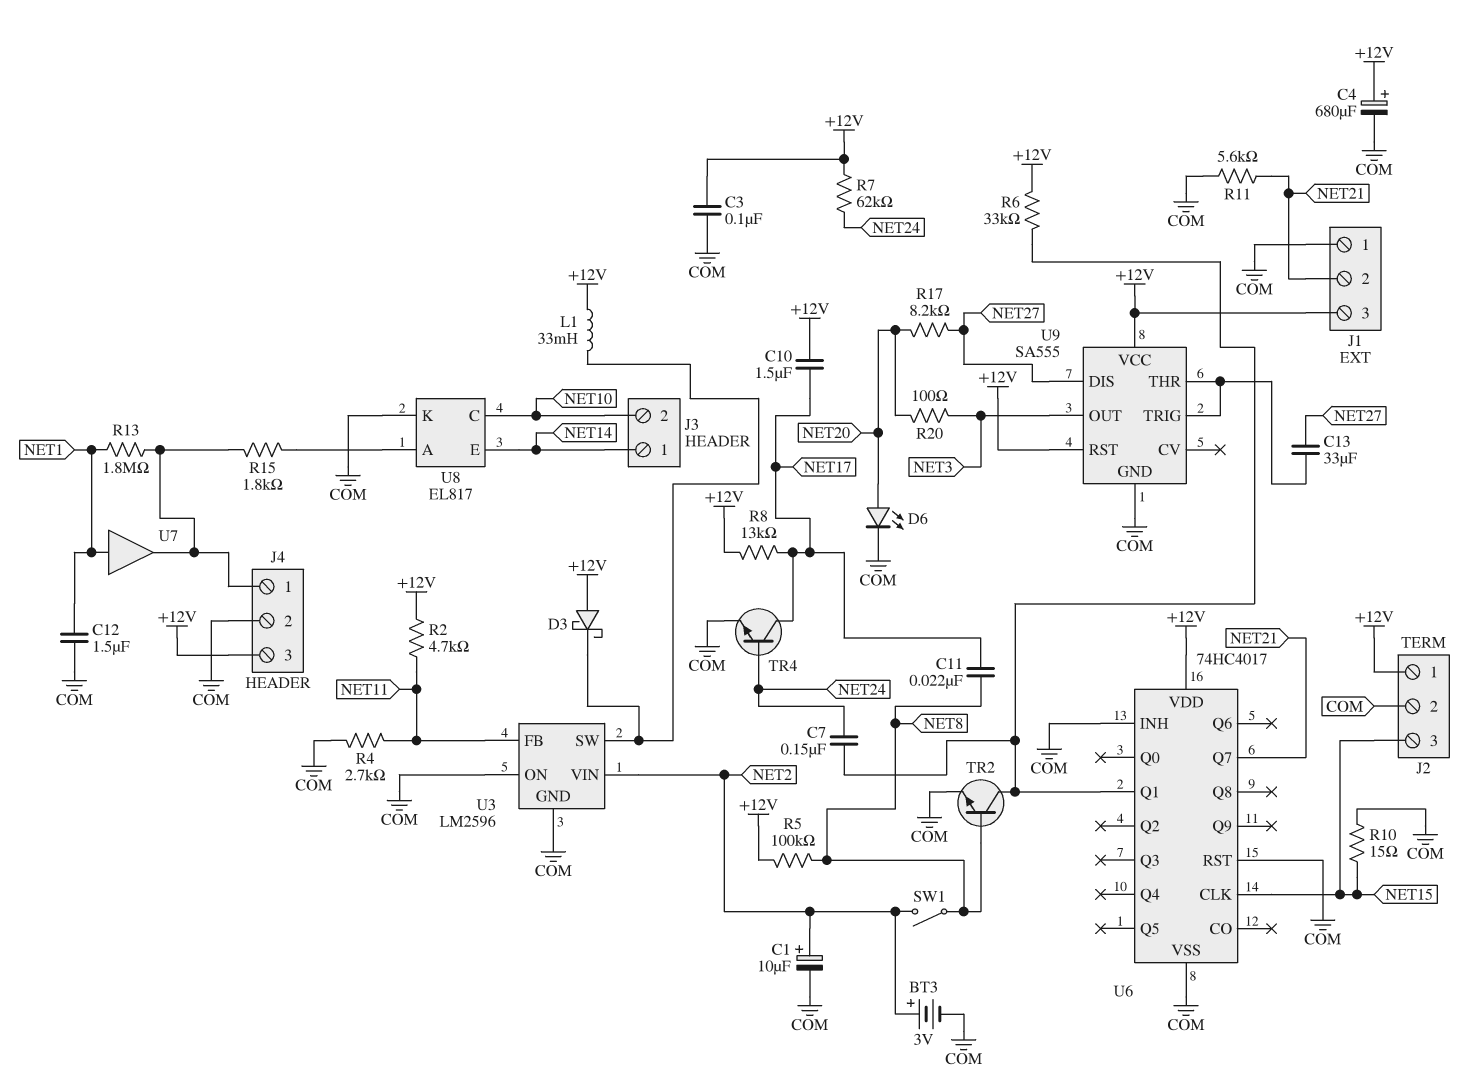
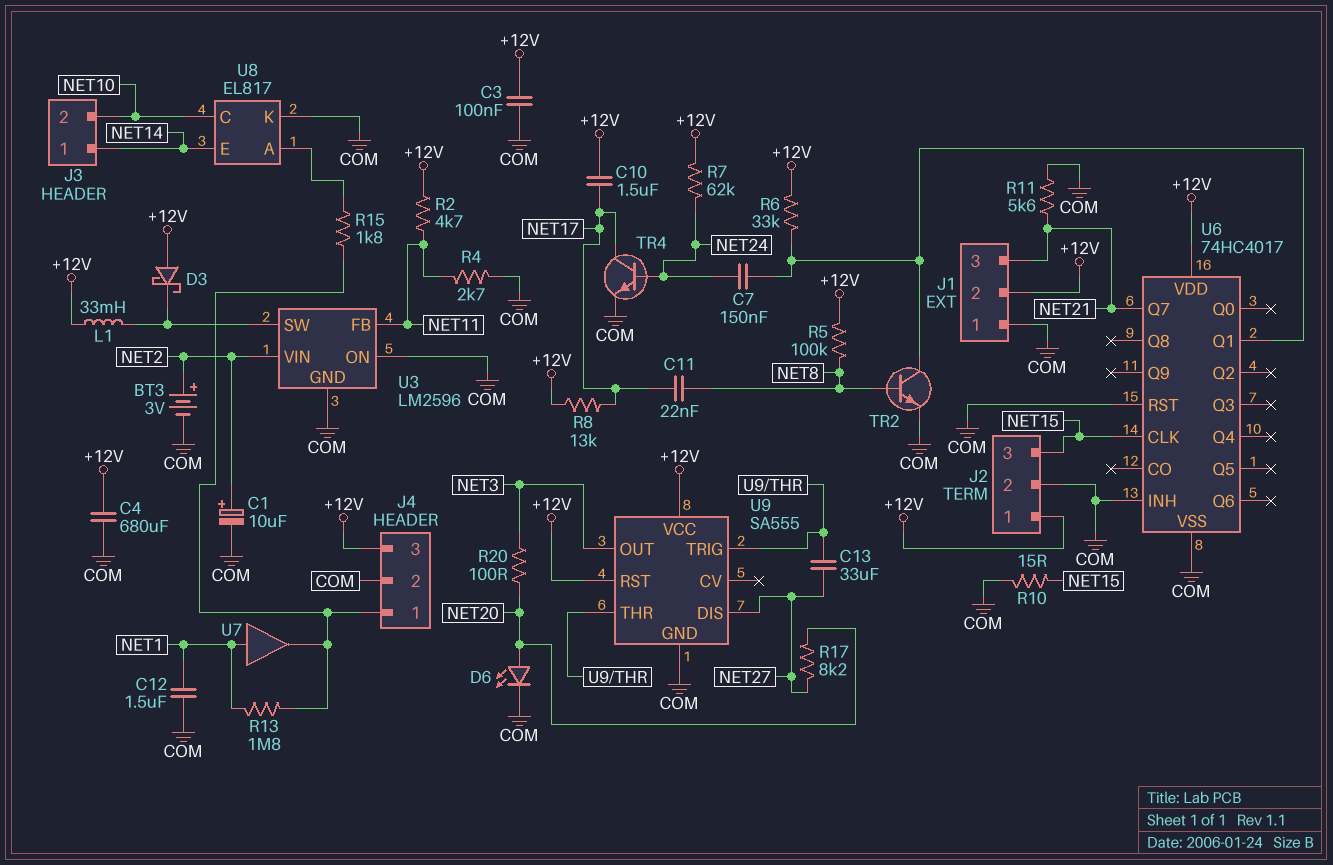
C4: 680uF (plus +12V, minus COM) -> 680uF (+12V, COM)
J1 pin 2: NET21 -> +12V
J1 pin 3: +12V -> NET21
SW1: switch (NET2, NET8) -> none

